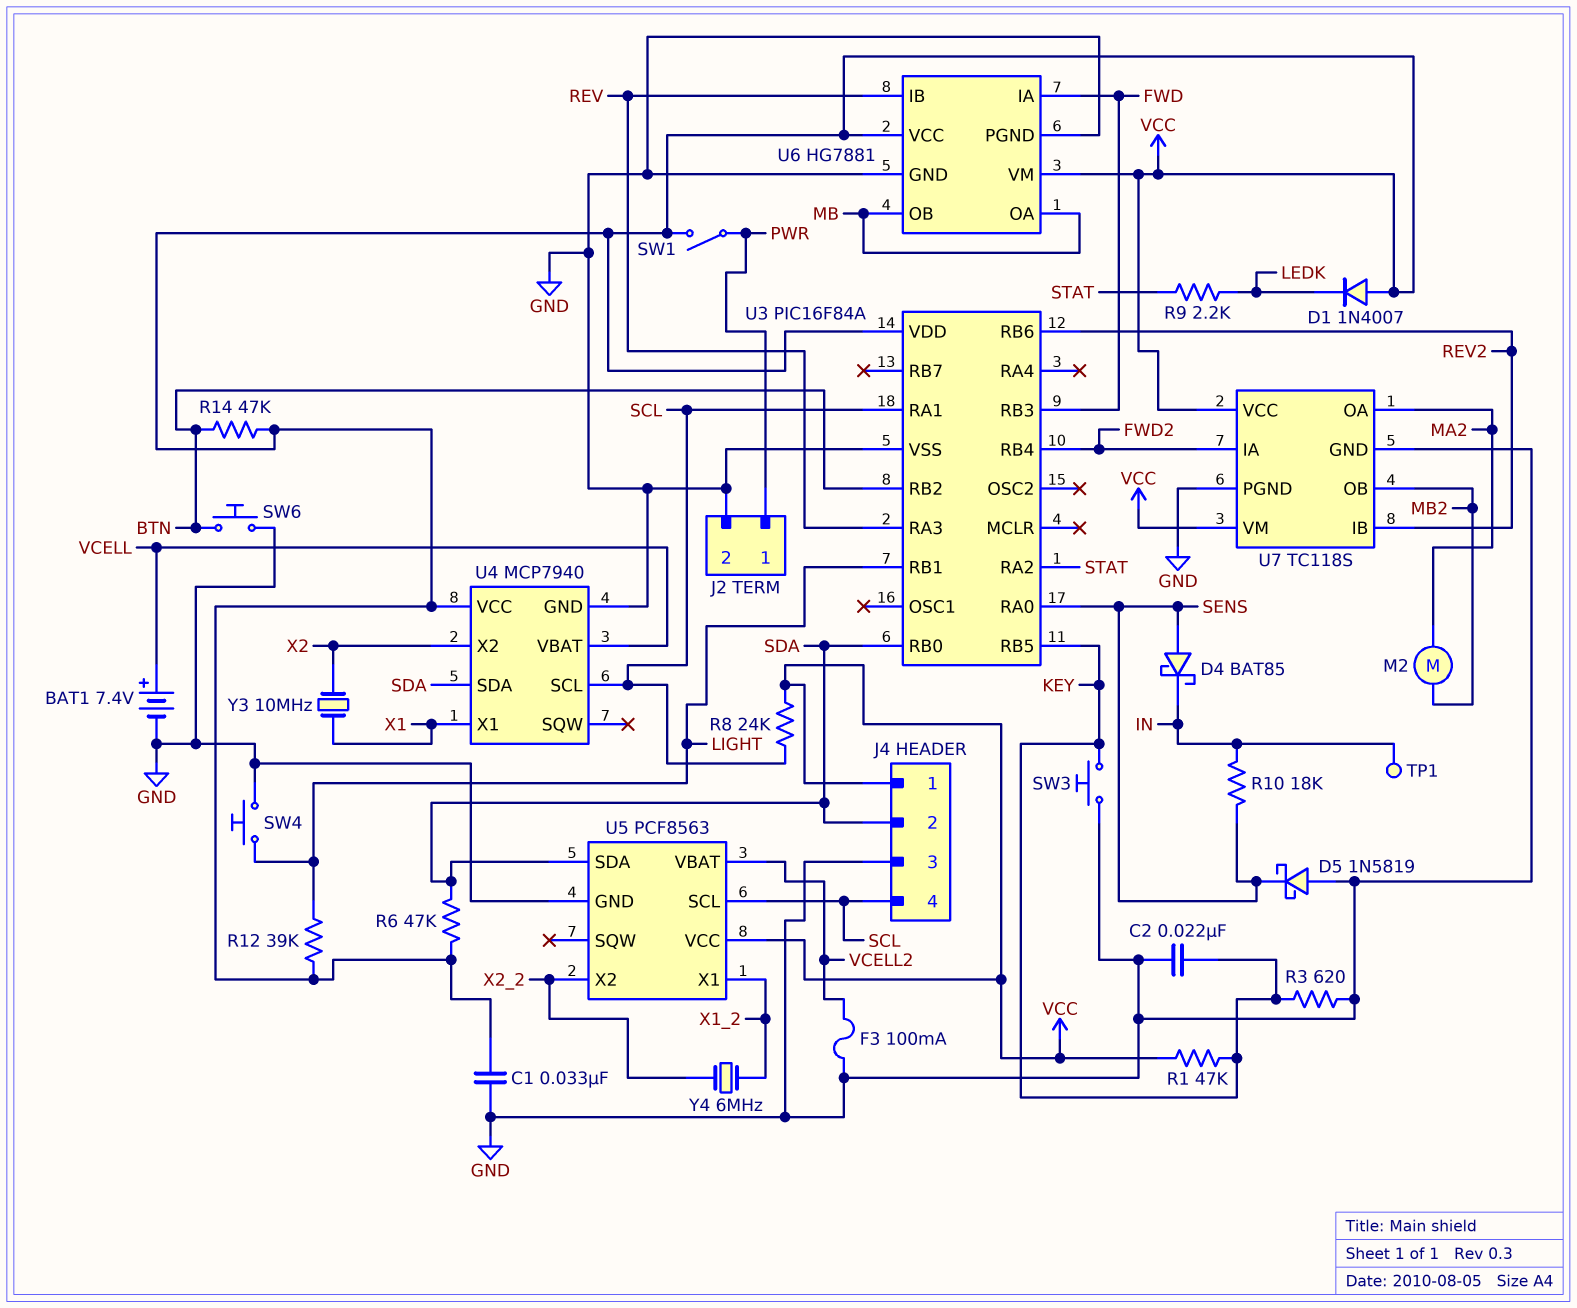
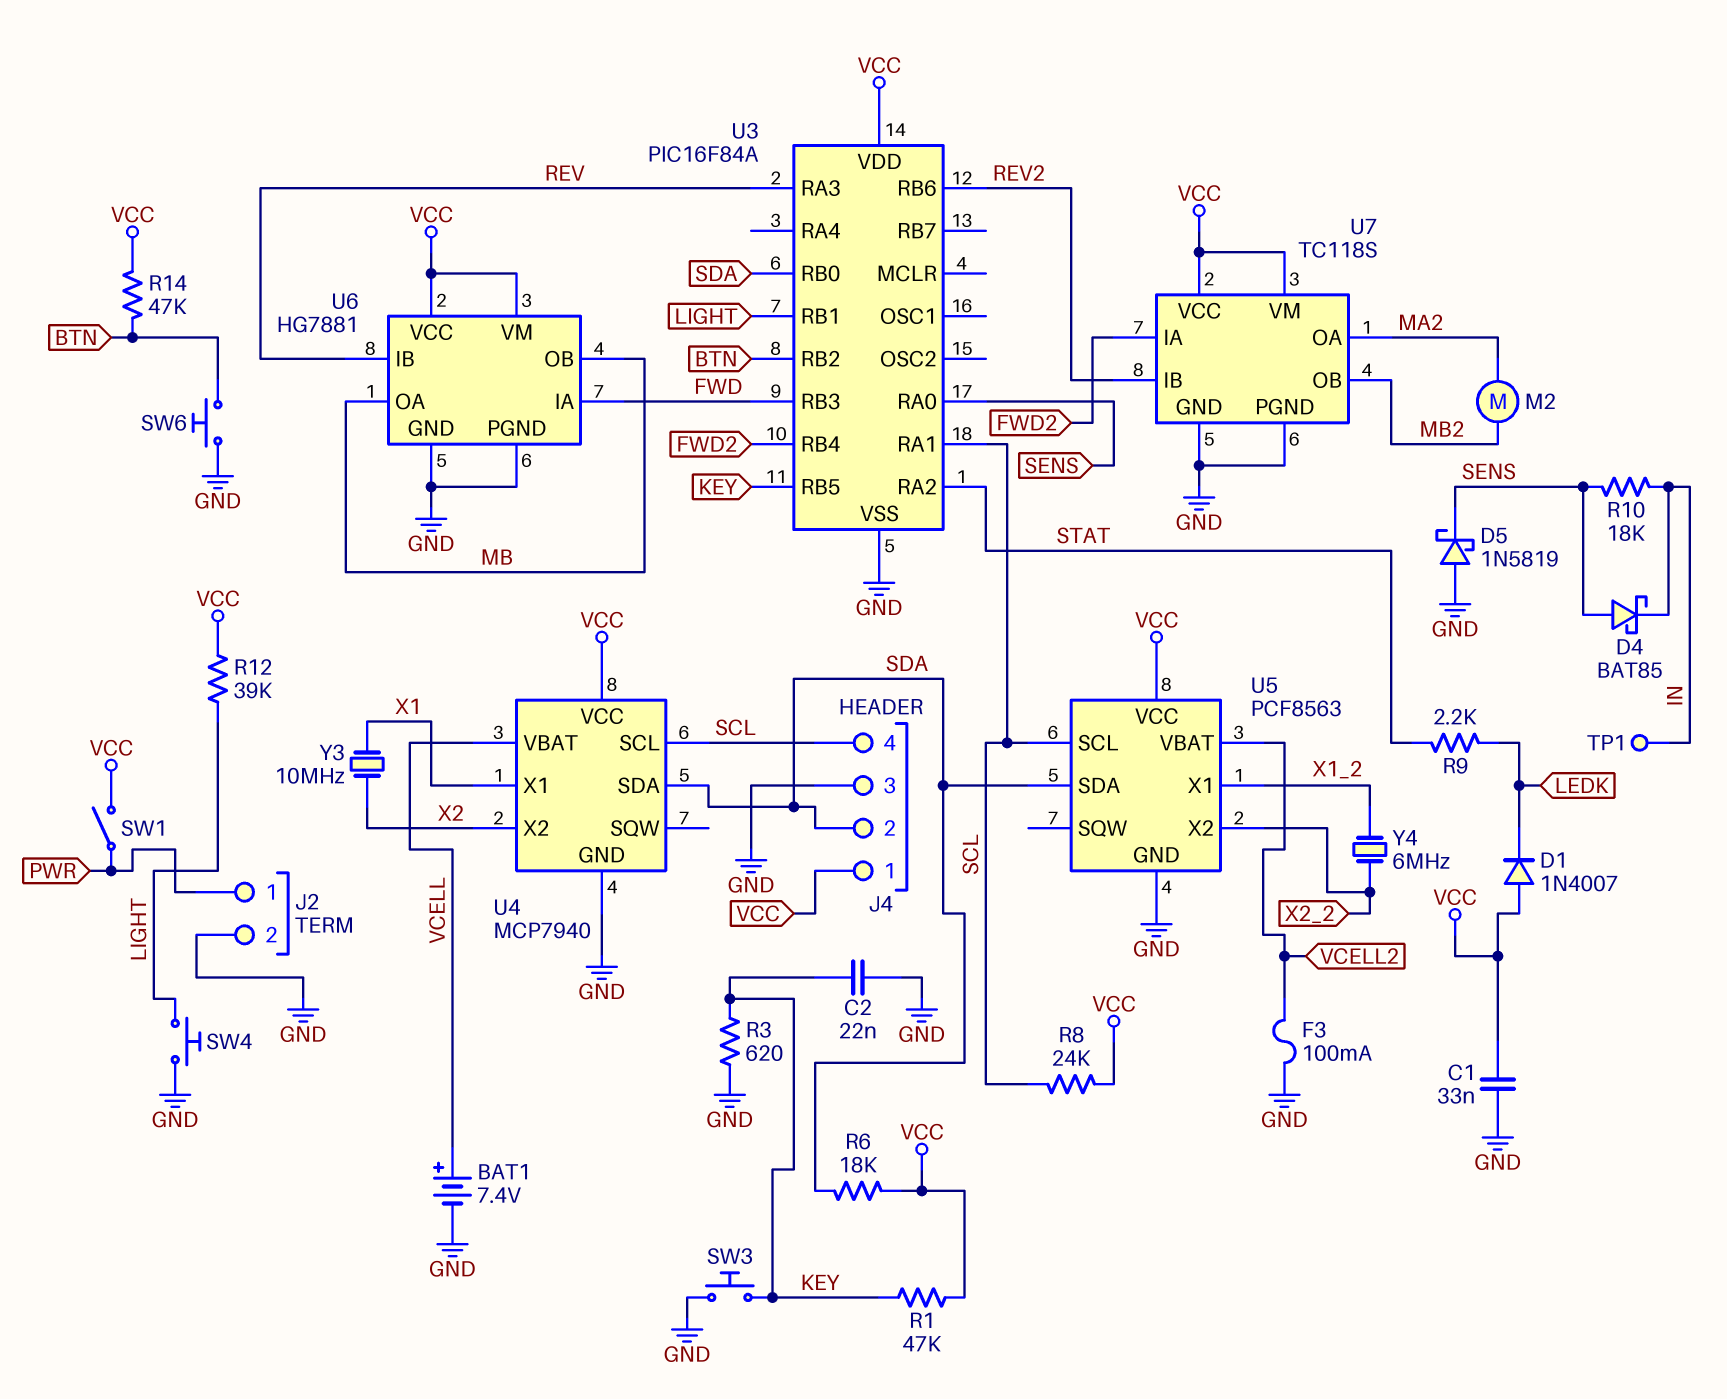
R6: 47k (SDA, VCC) -> 18k (SDA, VCC)

